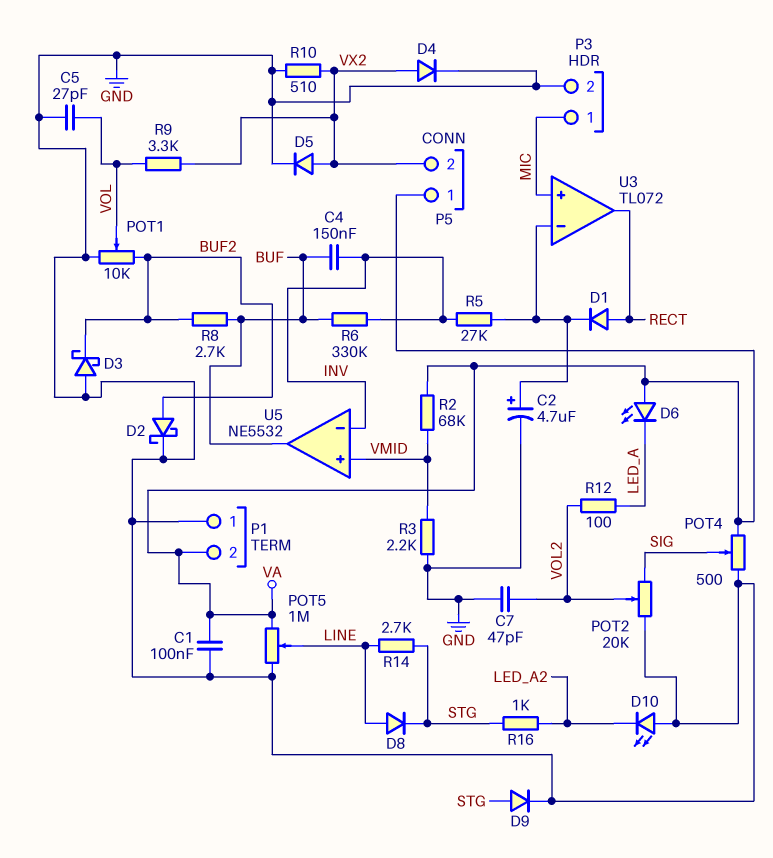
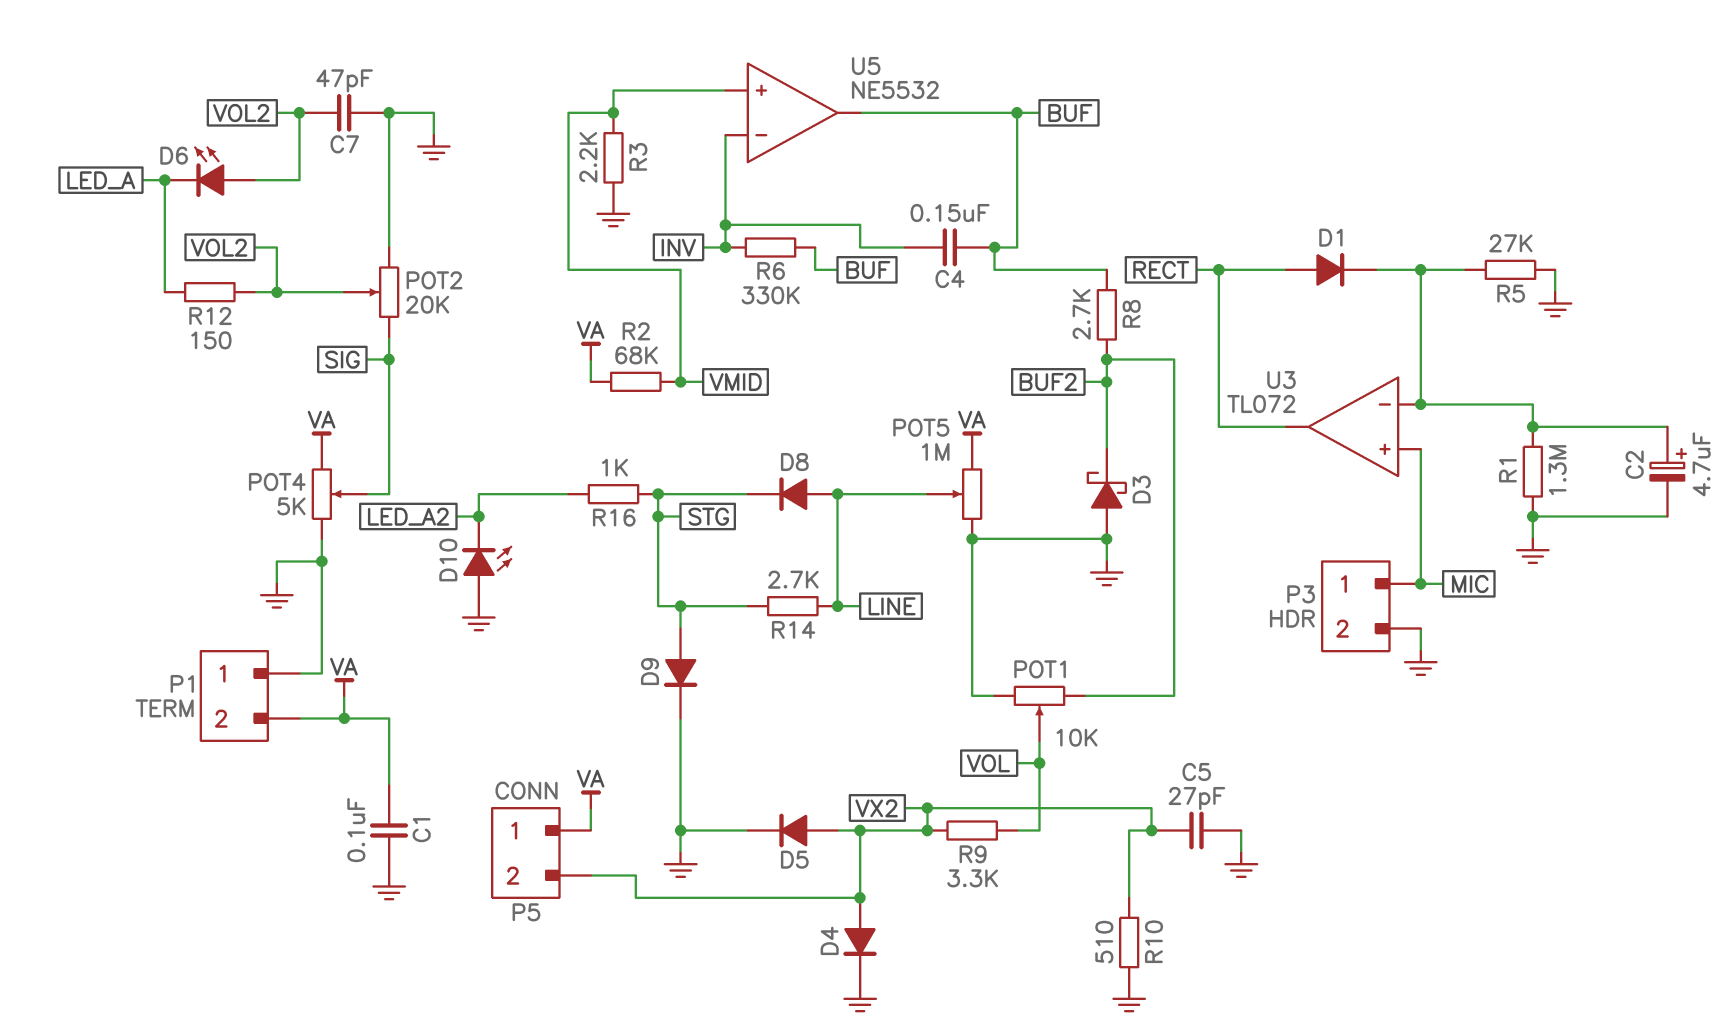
C5: 27pF (GND, VOL) -> 27pF (GND, VX2)
D2: schottky (A BUF2, K GND) -> none
D6: LED (A VA, K LED_A) -> LED (A VOL2, K LED_A)
POT4: 500 (GND, VA, wiper SIG) -> 5k (GND, VA, wiper SIG)
R1: none -> 1.3M (GND, U3/in-)
R5: 27k (INV, U3/in-) -> 27k (GND, U3/in-)
R12: 100 (LED_A, VOL2) -> 150 (LED_A, VOL2)

